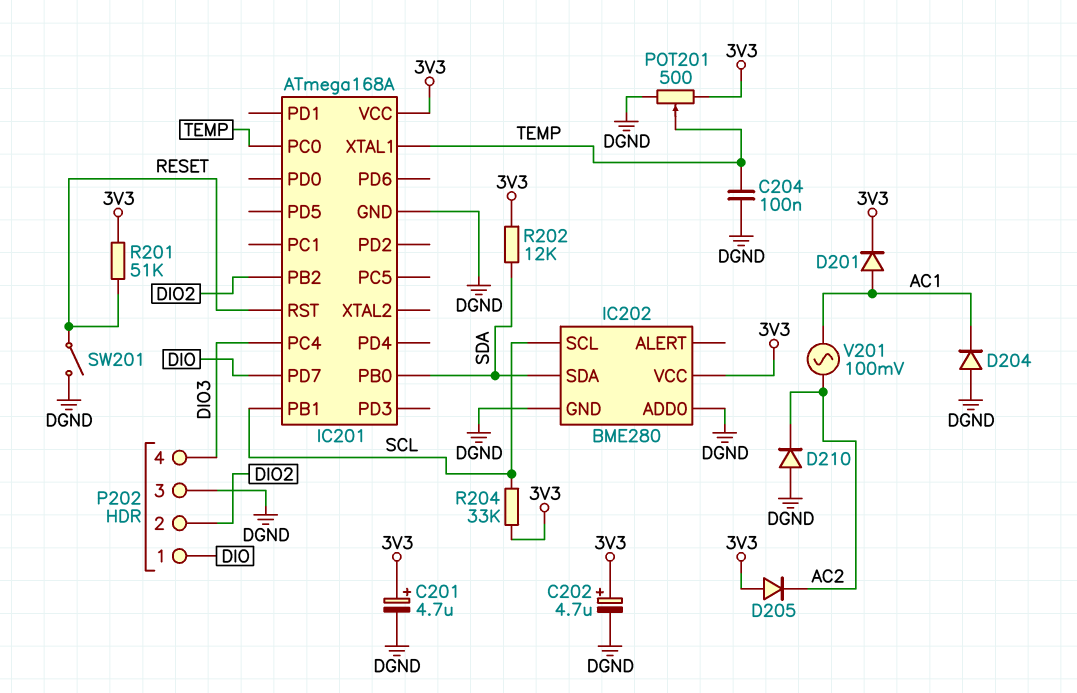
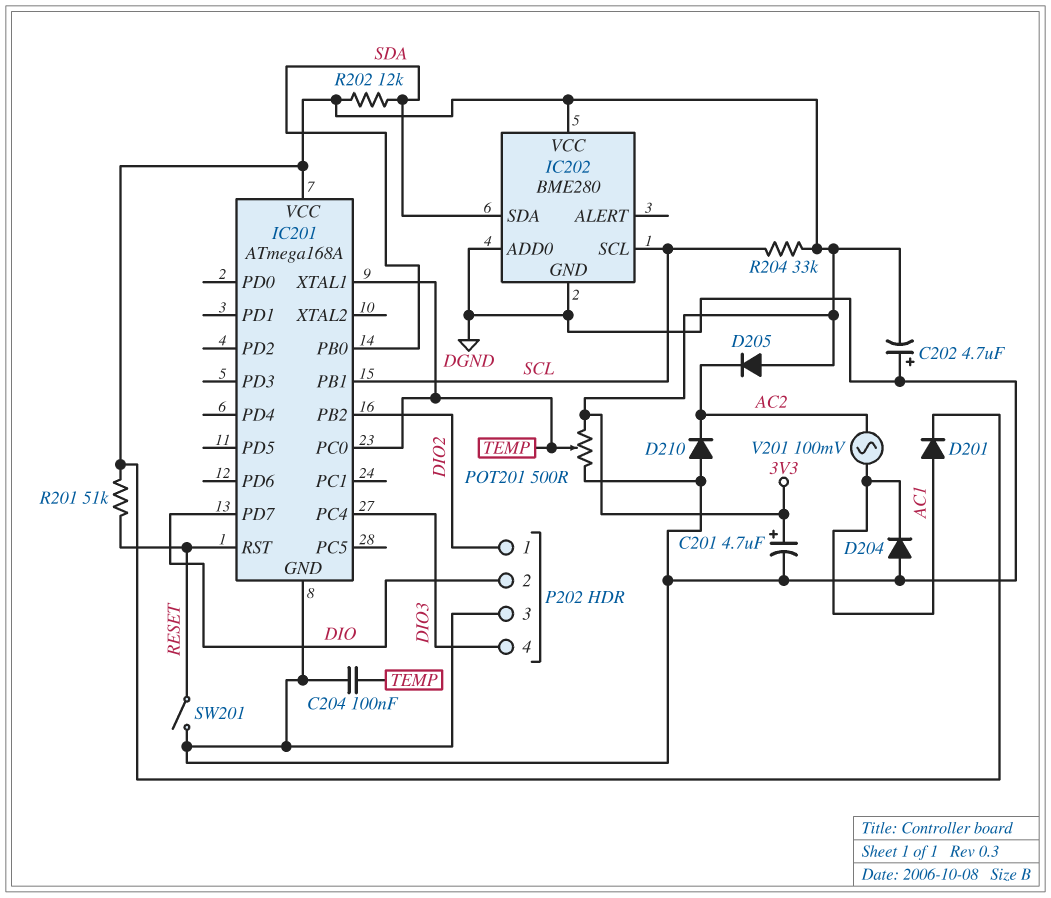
C202: 4.7uF (plus 3V3, minus DGND) -> 4.7uF (plus DGND, minus 3V3)
P202 pin 1: DIO -> DIO2
P202 pin 2: DIO2 -> DIO

